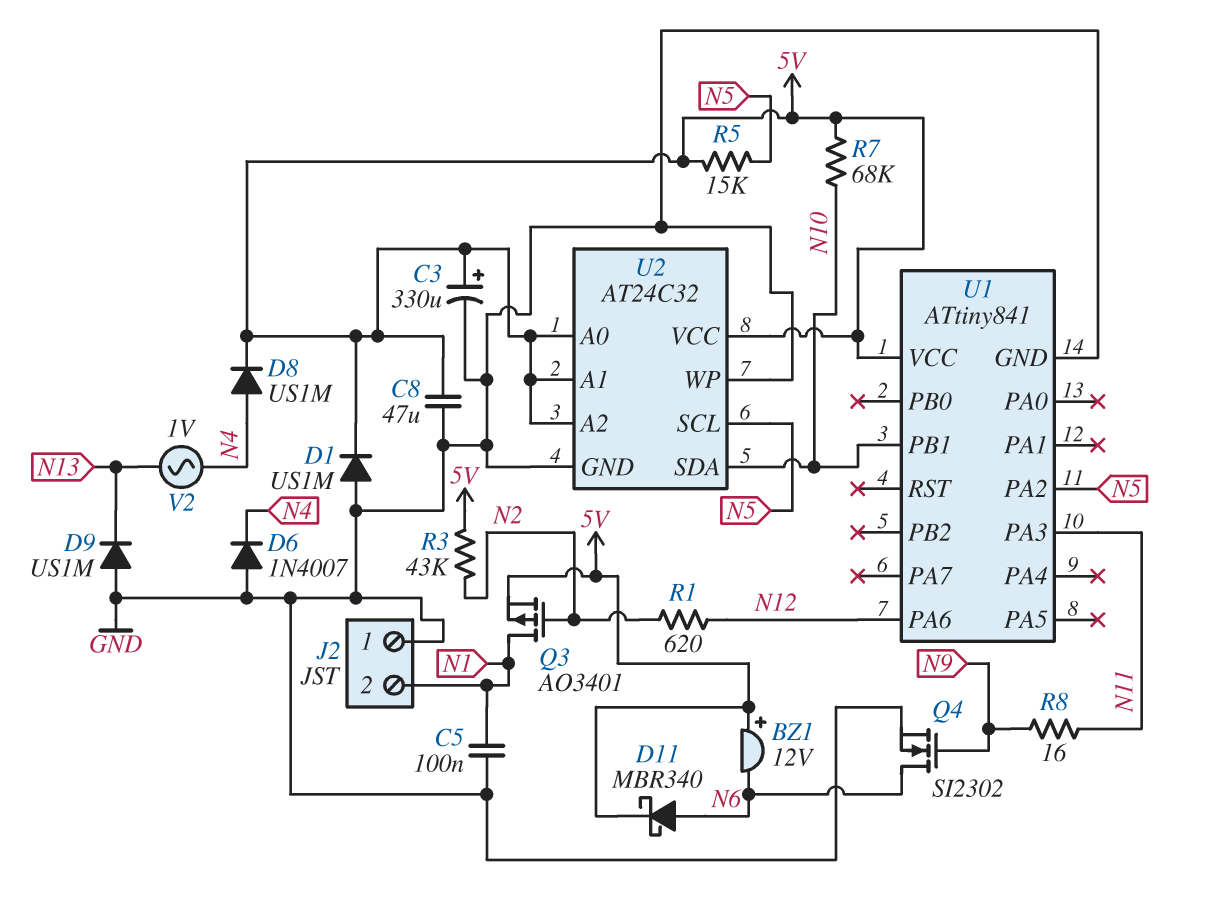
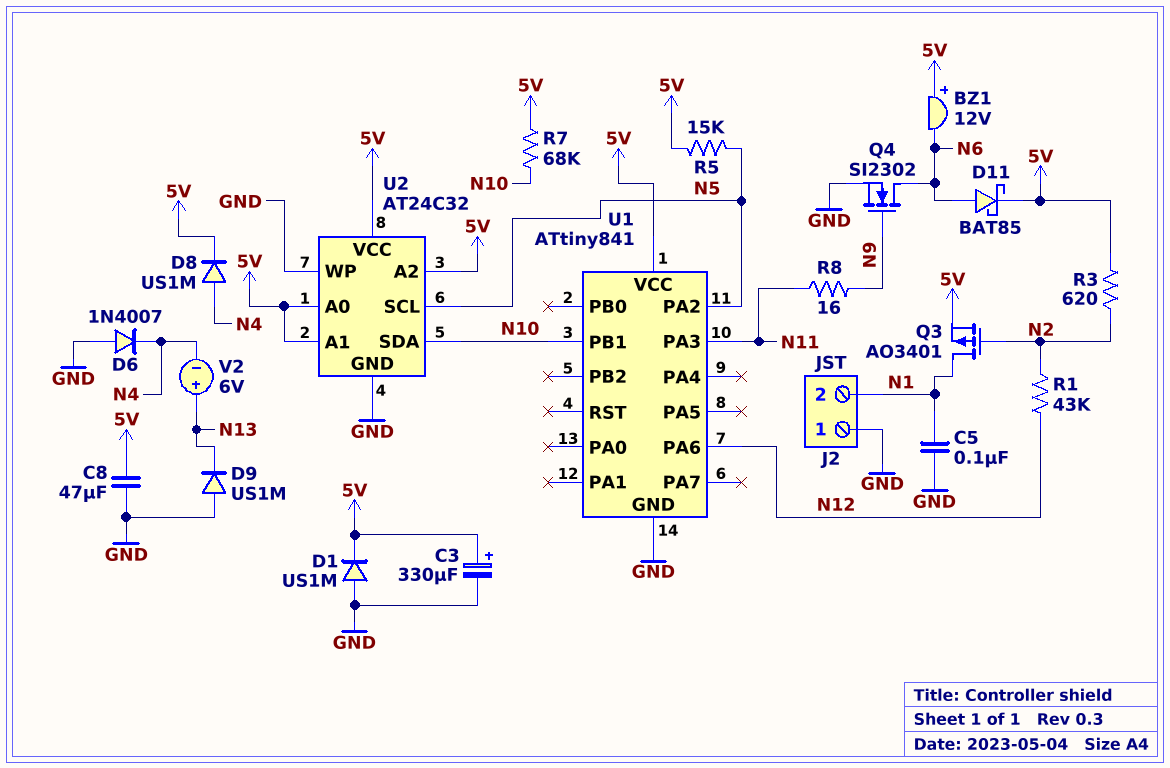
D11: schottky MBR340 (A N6, K 5V) -> schottky BAT85 (A N6, K 5V)
R1: 620 (N2, N12) -> 43k (N2, N12)
R3: 43k (5V, N2) -> 620 (5V, N2)
V2: AC 1V (N4, N13) -> 6V (plus N13, minus N4)

